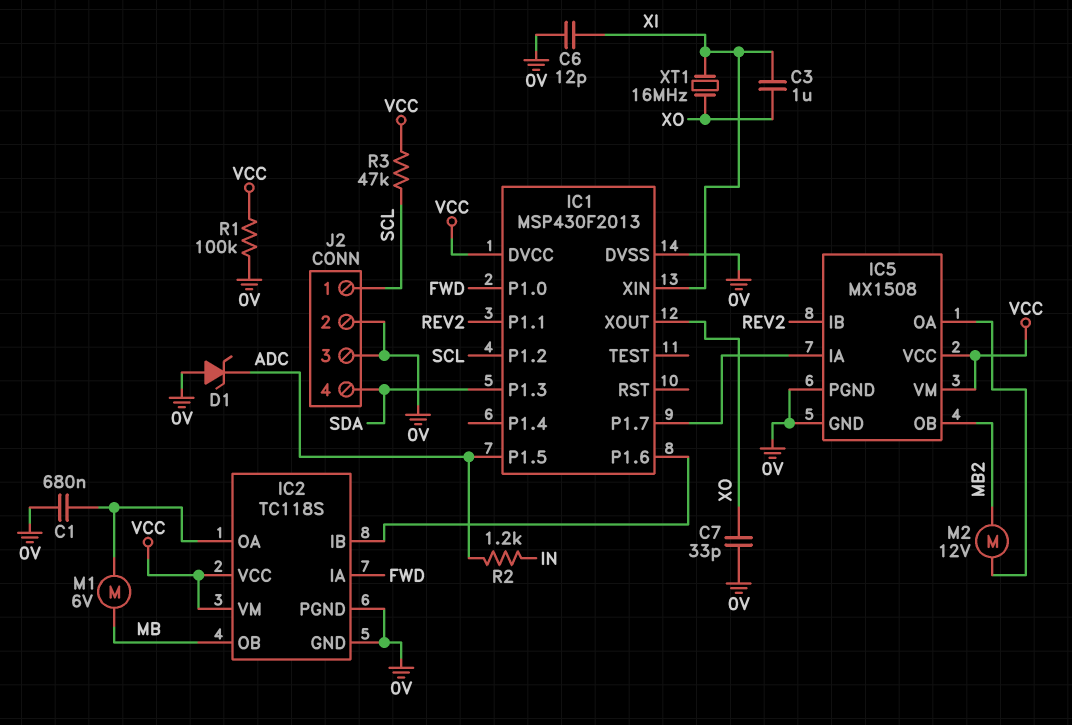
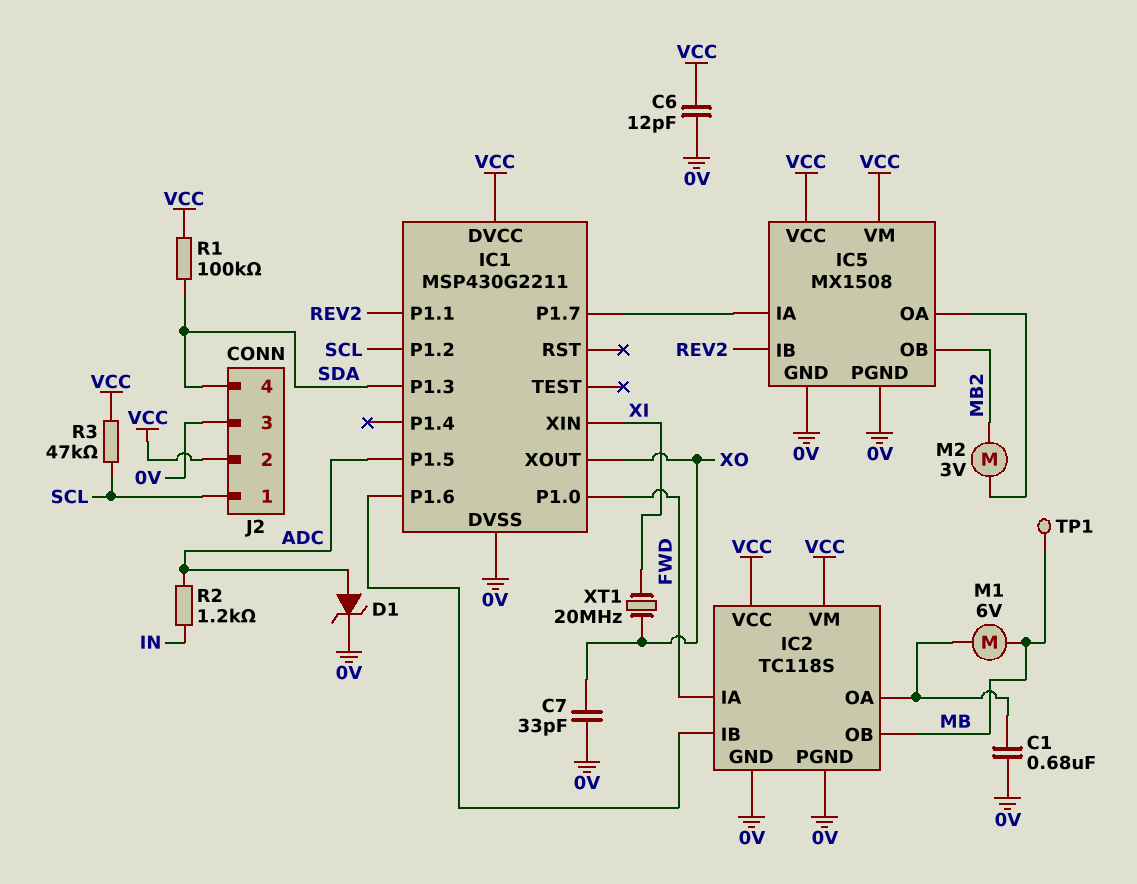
C3: 1uF (XI, XO) -> none
C6: 12pF (0V, XI) -> 12pF (0V, VCC)
D1: zener (A 0V, K ADC) -> zener (A ADC, K 0V)
IC1: MSP430F2013 -> MSP430G2211
J2 pin 2: 0V -> VCC
M2: motor 12V (IC5/OA, MB2) -> motor 3V (IC5/OA, MB2)
R1: 100k (0V, VCC) -> 100k (SDA, VCC)
TP1: none -> test point (MB)
XT1: 16MHz (XI, XO) -> 20MHz (XI, XO)

